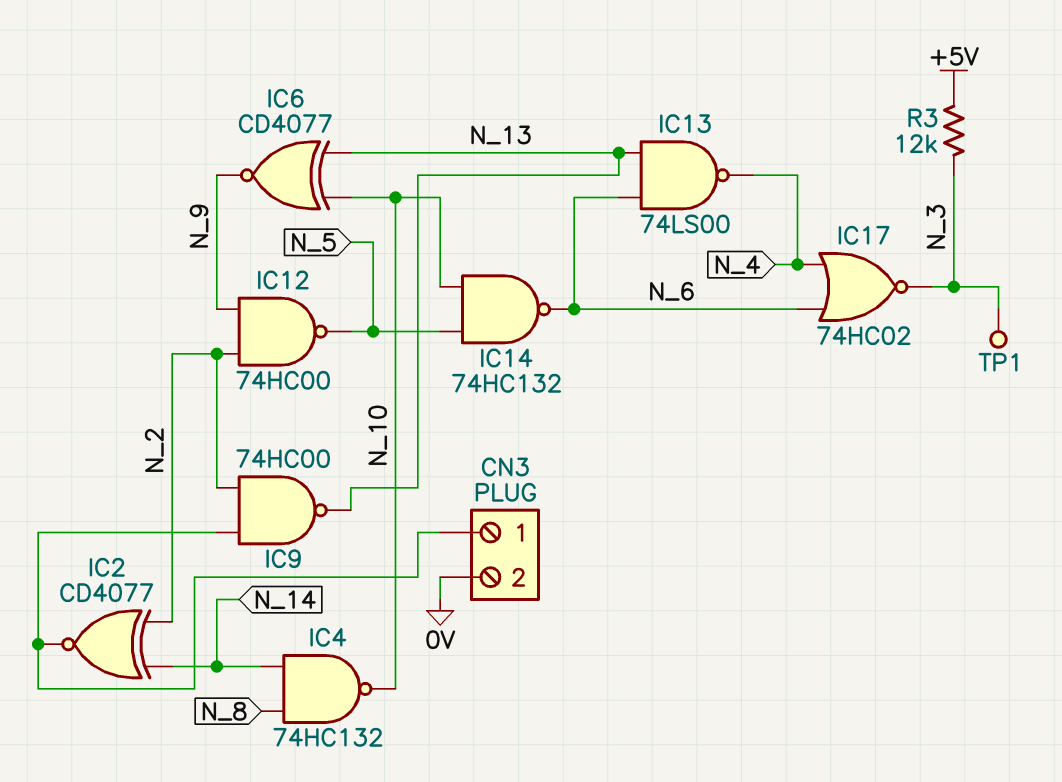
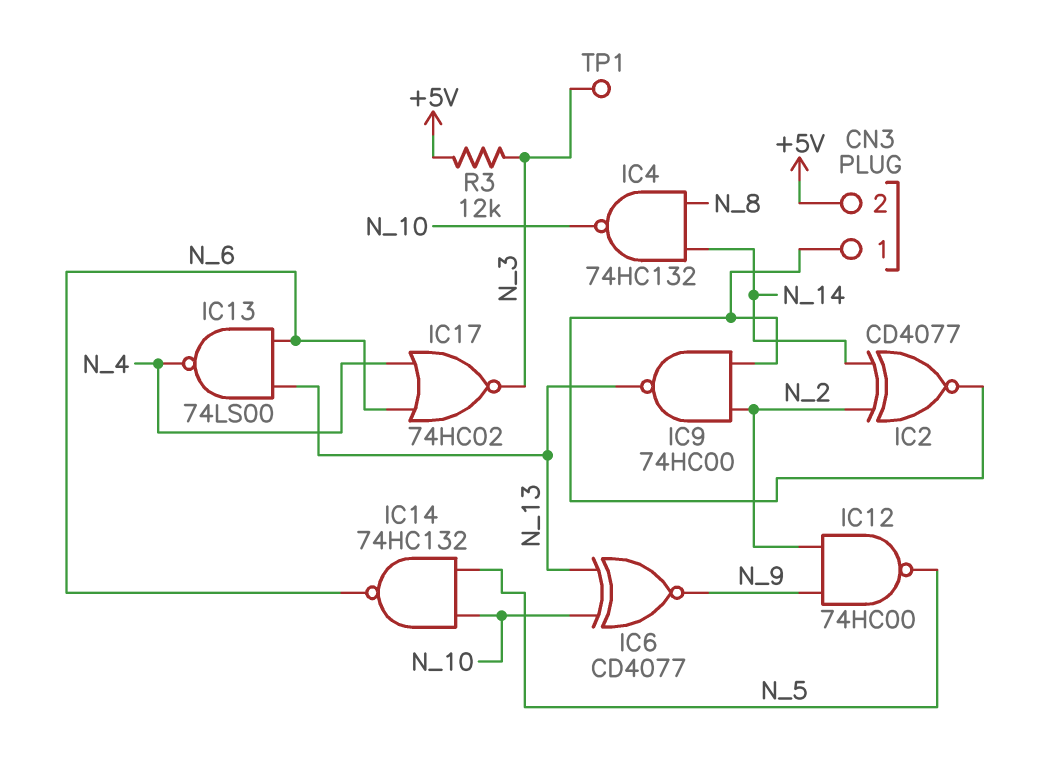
CN3 pin 2: 0V -> +5V

